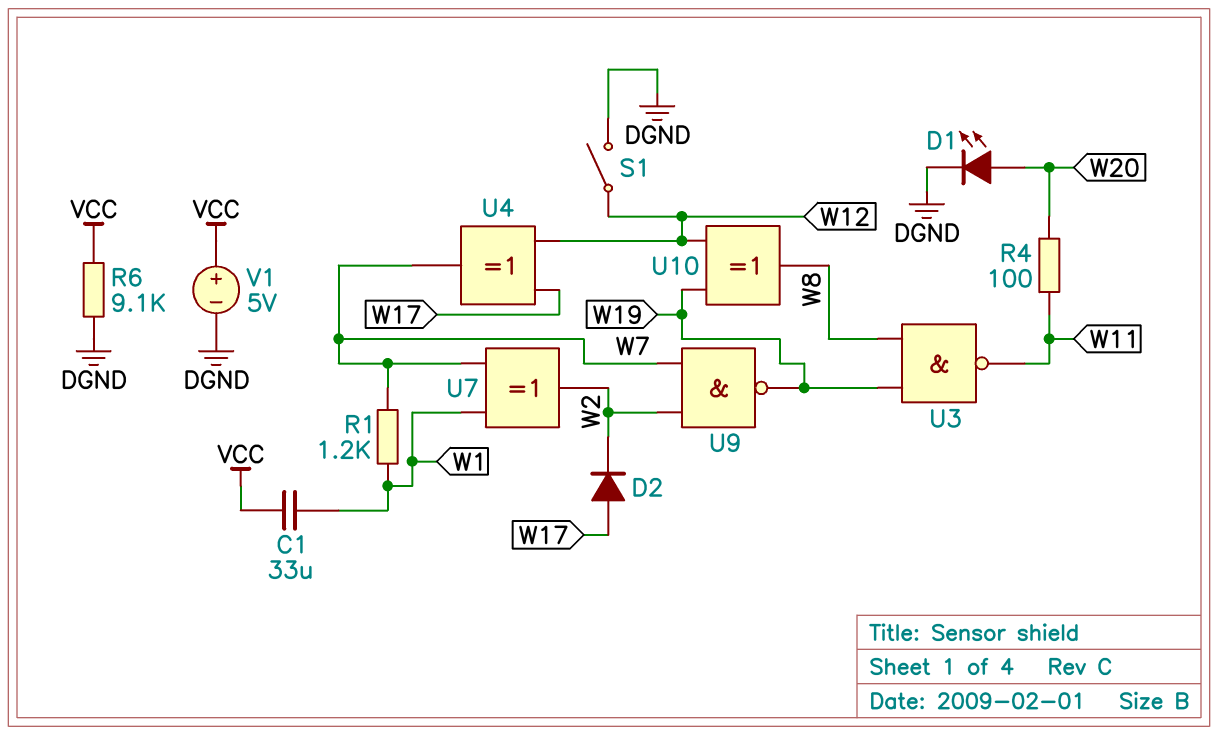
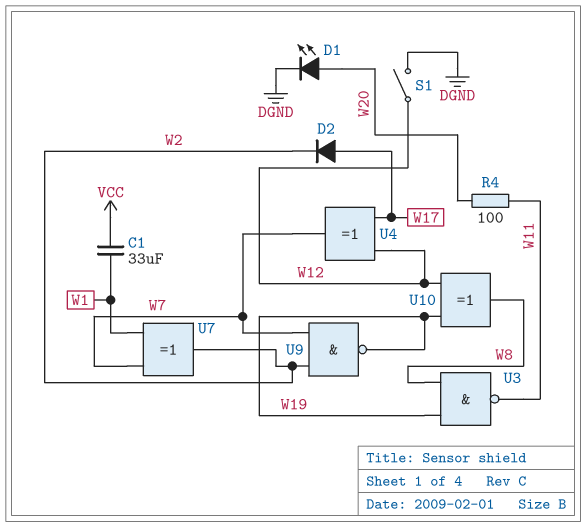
R1: 1.2k (W1, W7) -> none
R6: 9.1k (DGND, VCC) -> none
V1: 5V (plus VCC, minus DGND) -> none

